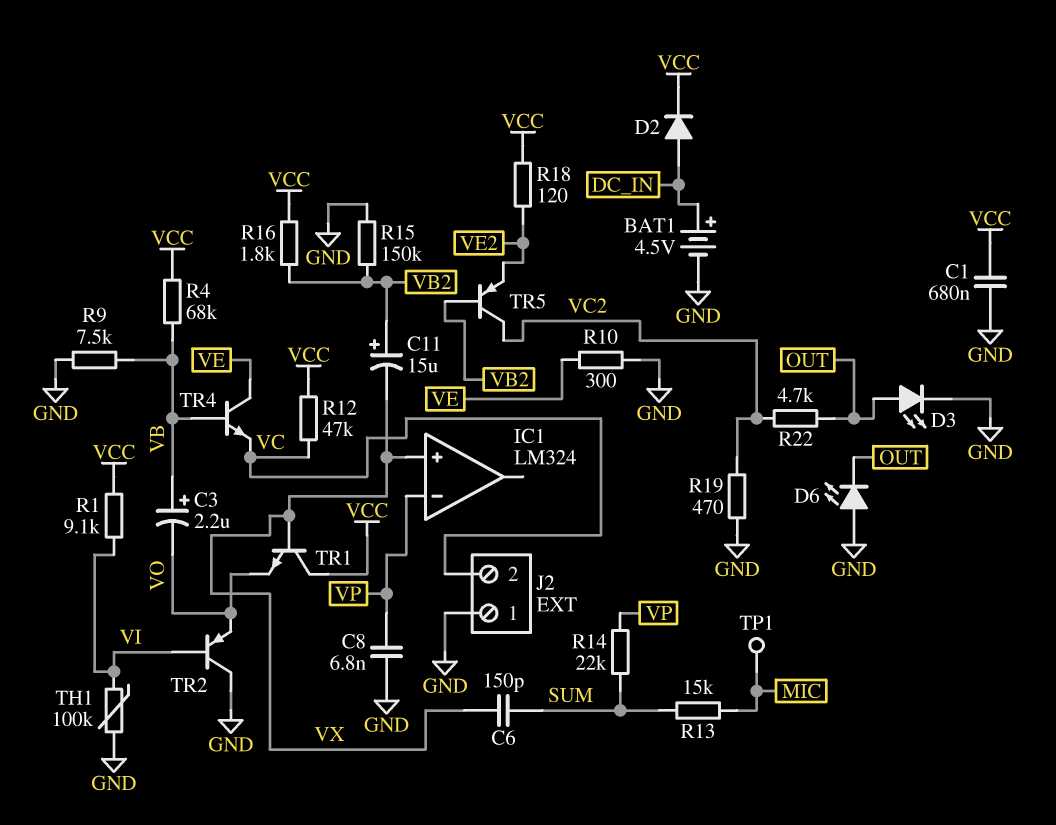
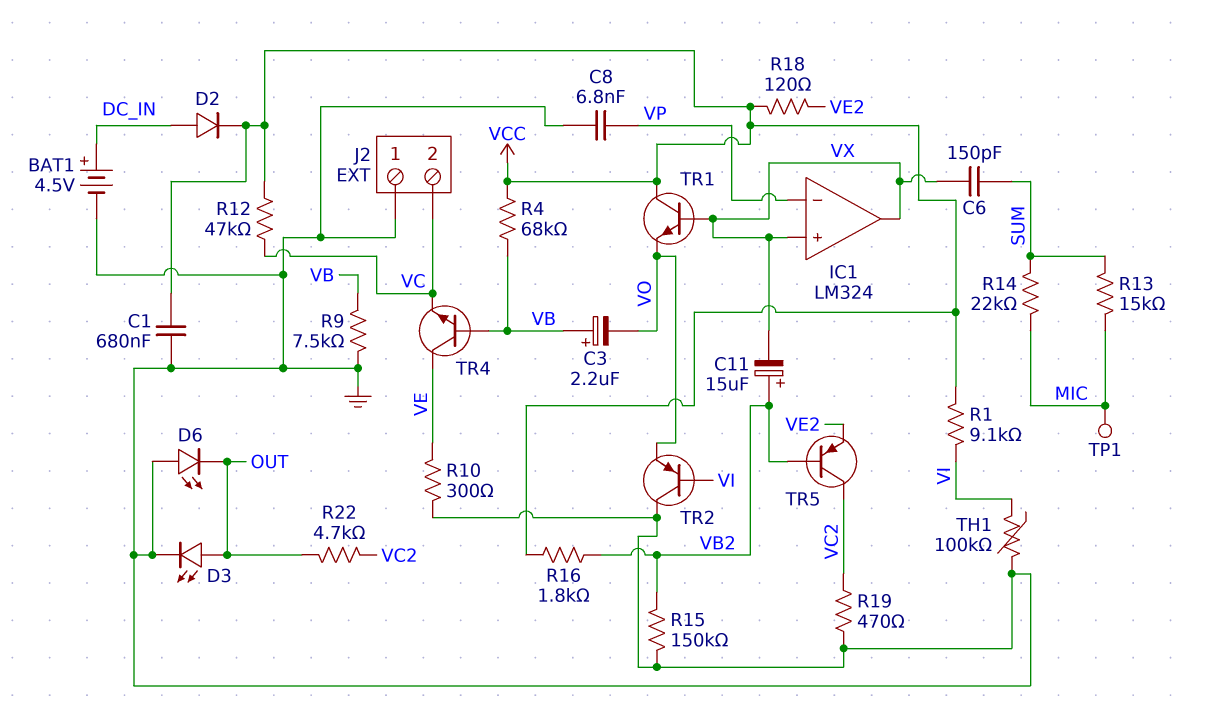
IC1 pin out: none -> VX
R14: 22k (SUM, VP) -> 22k (MIC, SUM)

